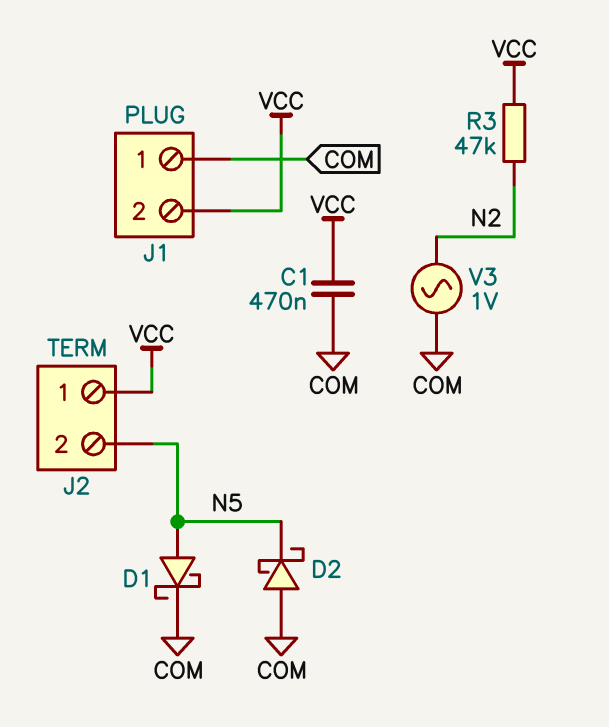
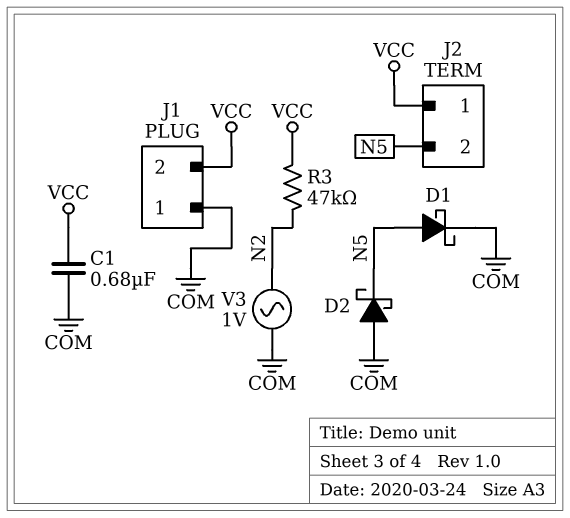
C1: 470nF (COM, VCC) -> 680nF (COM, VCC)

